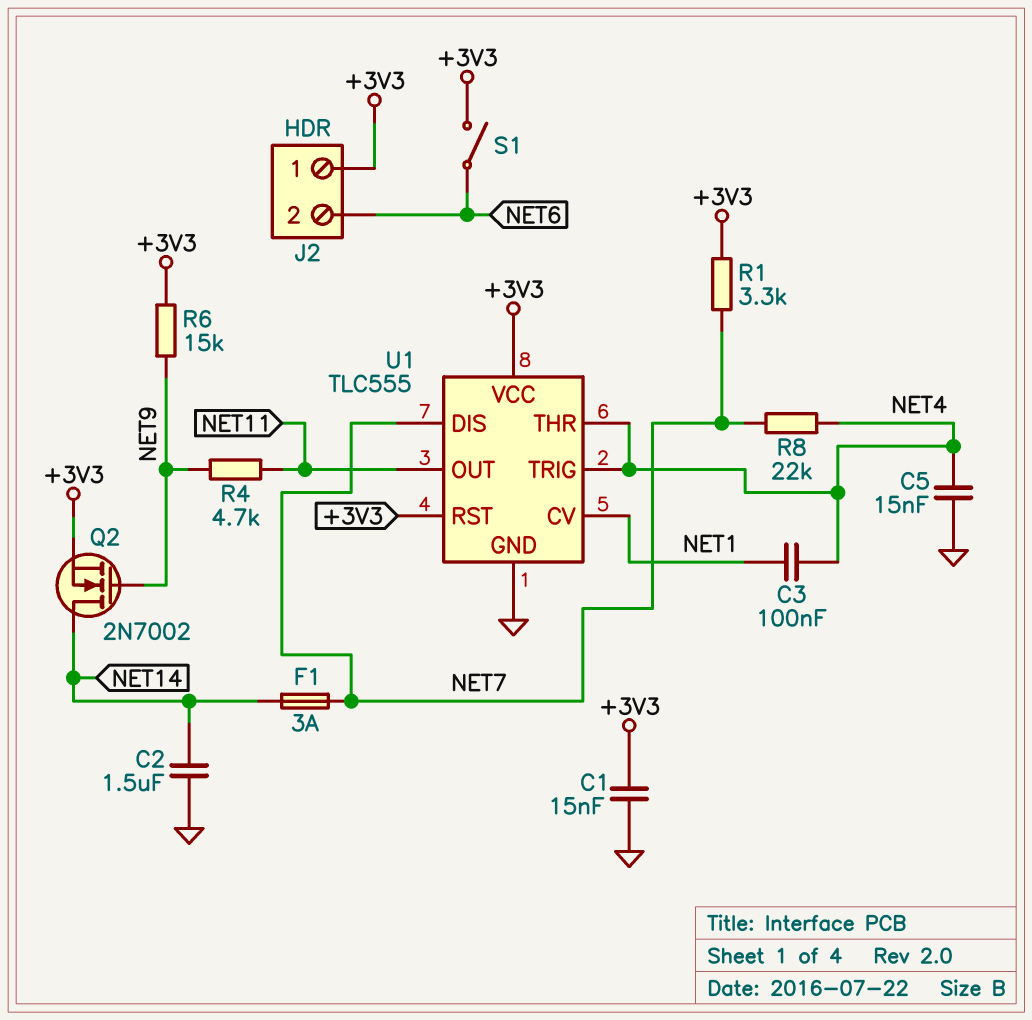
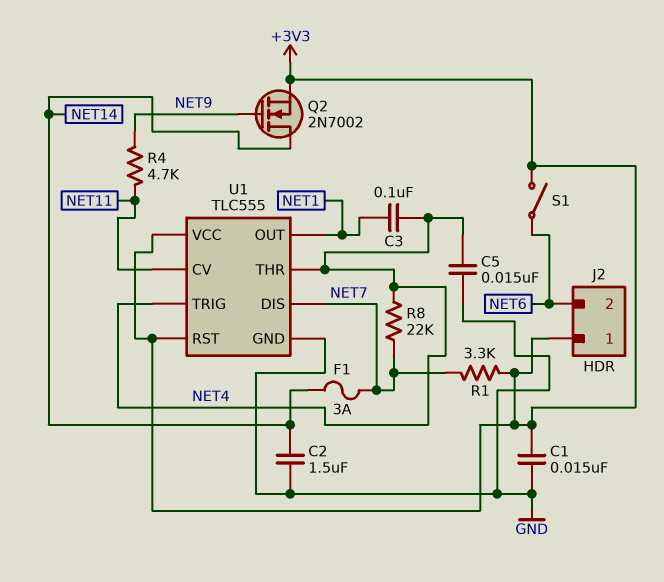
R6: 15k (+3V3, NET9) -> none
U1 pin CV: NET1 -> NET11
U1 pin OUT: NET11 -> NET1

